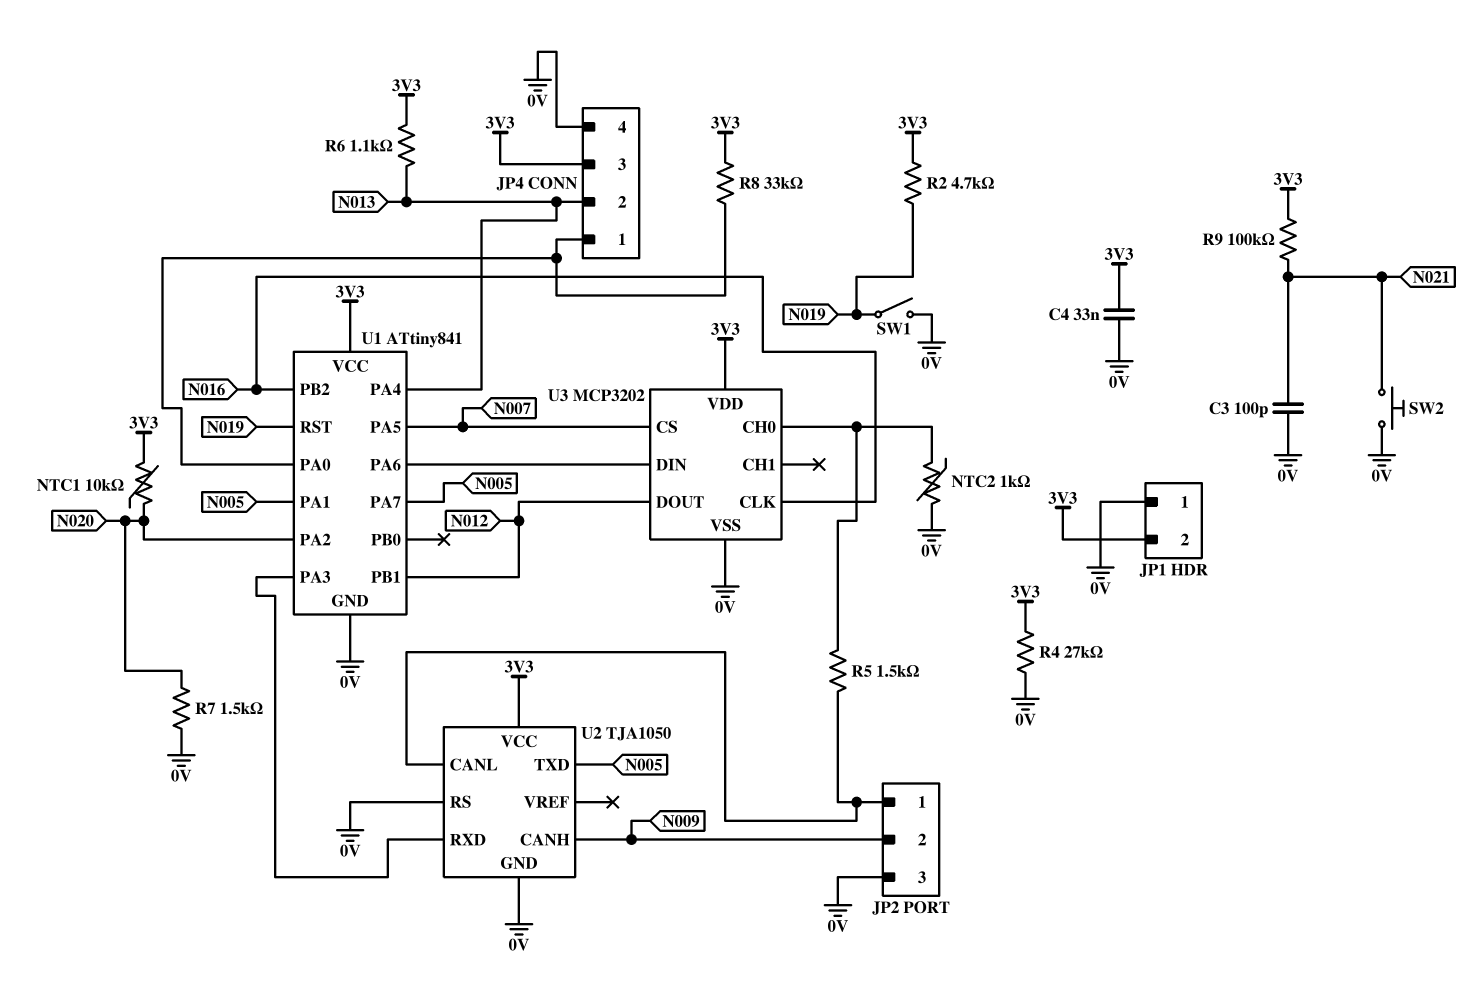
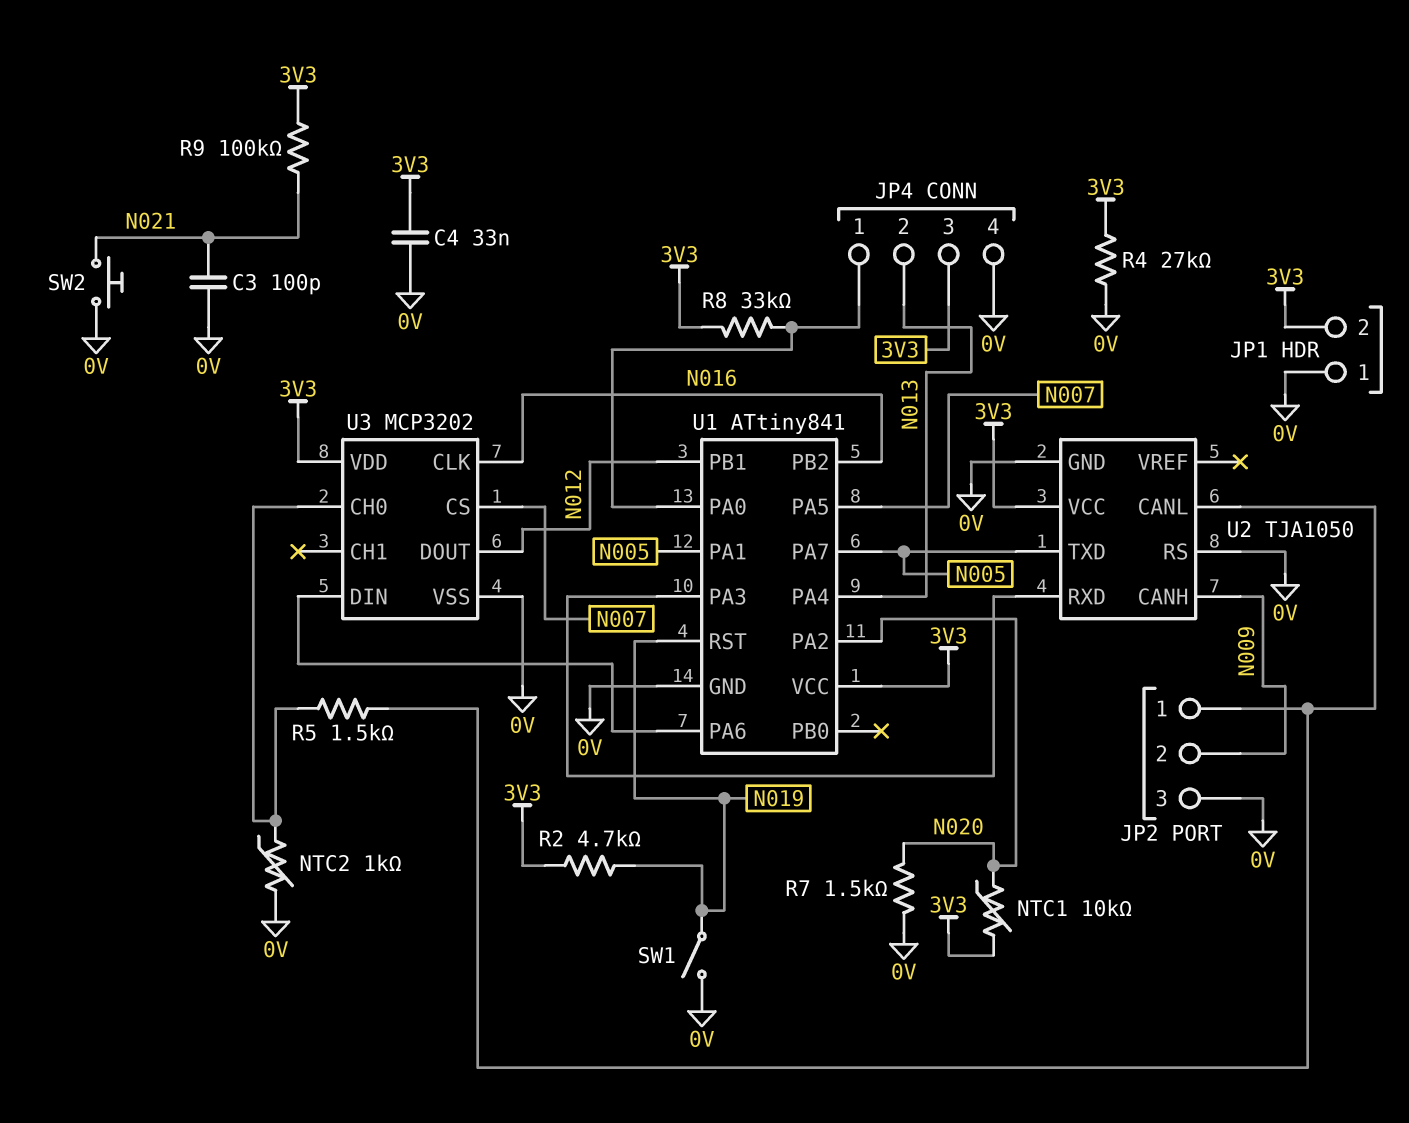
R6: 1.1k (3V3, N013) -> none

